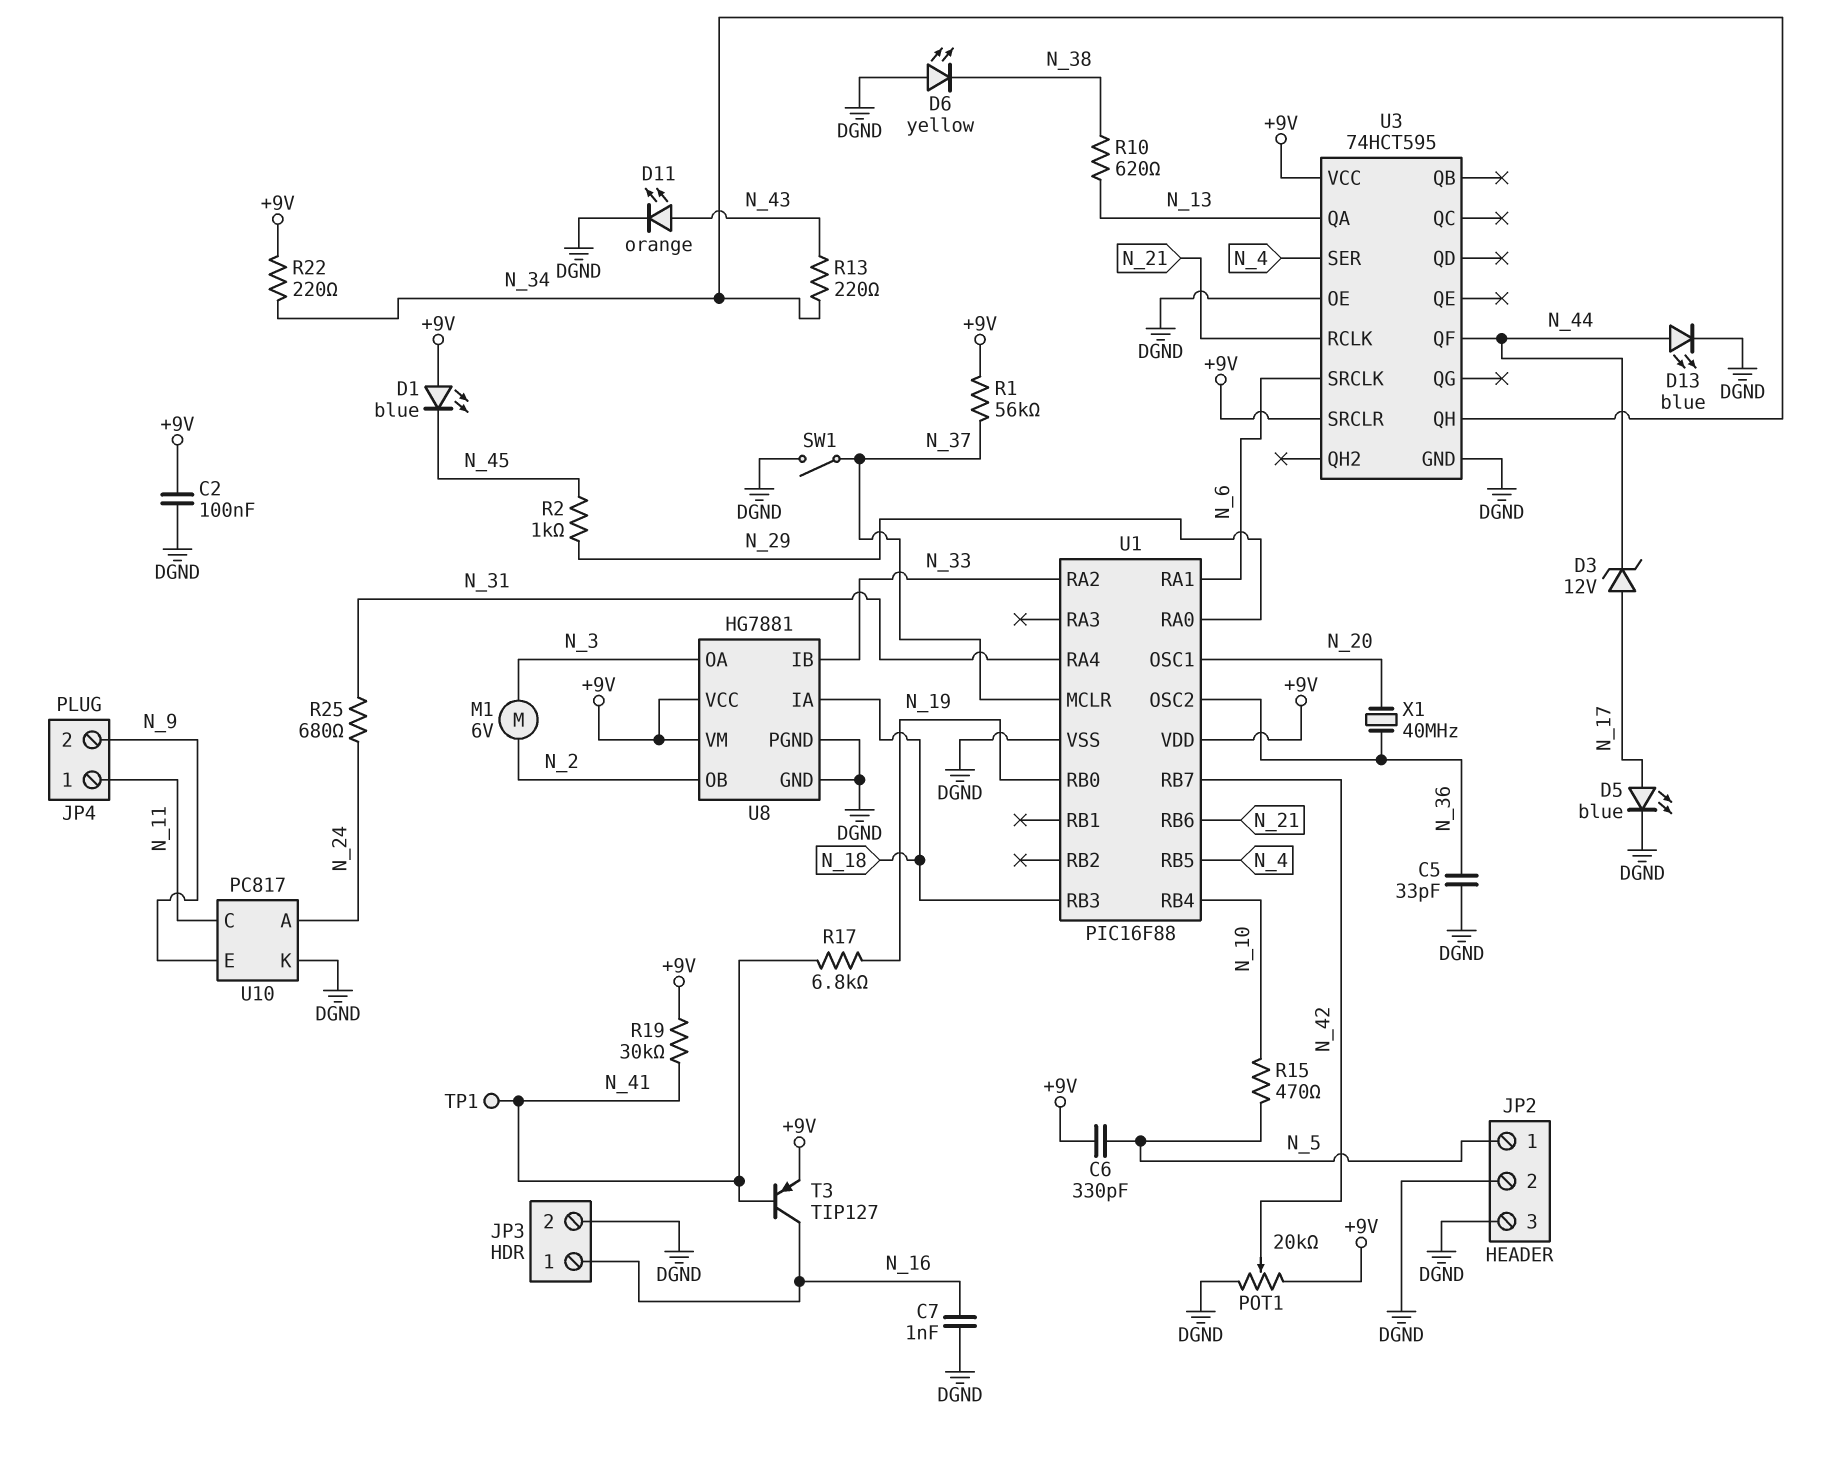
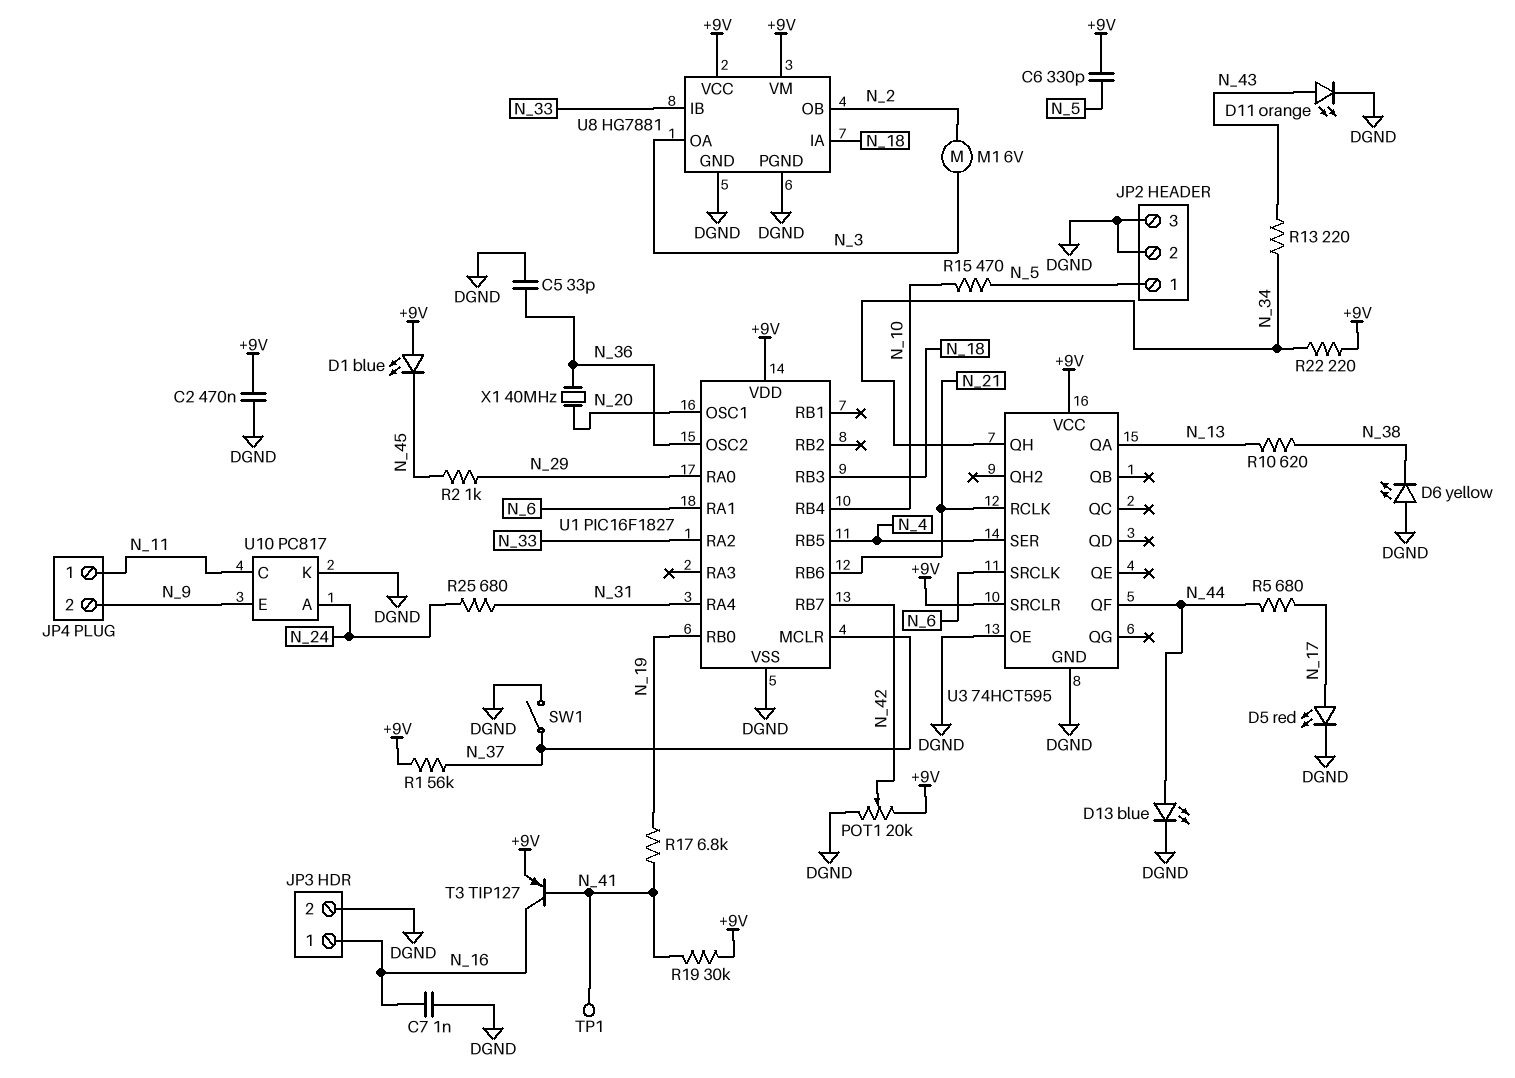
C2: 100nF (+9V, DGND) -> 470nF (+9V, DGND)
D3: zener 12V (A N_17, K N_44) -> none
D5: LED blue (A N_17, K DGND) -> LED red (A N_17, K DGND)
R5: none -> 680 (N_17, N_44)
U1: PIC16F88 -> PIC16F1827

